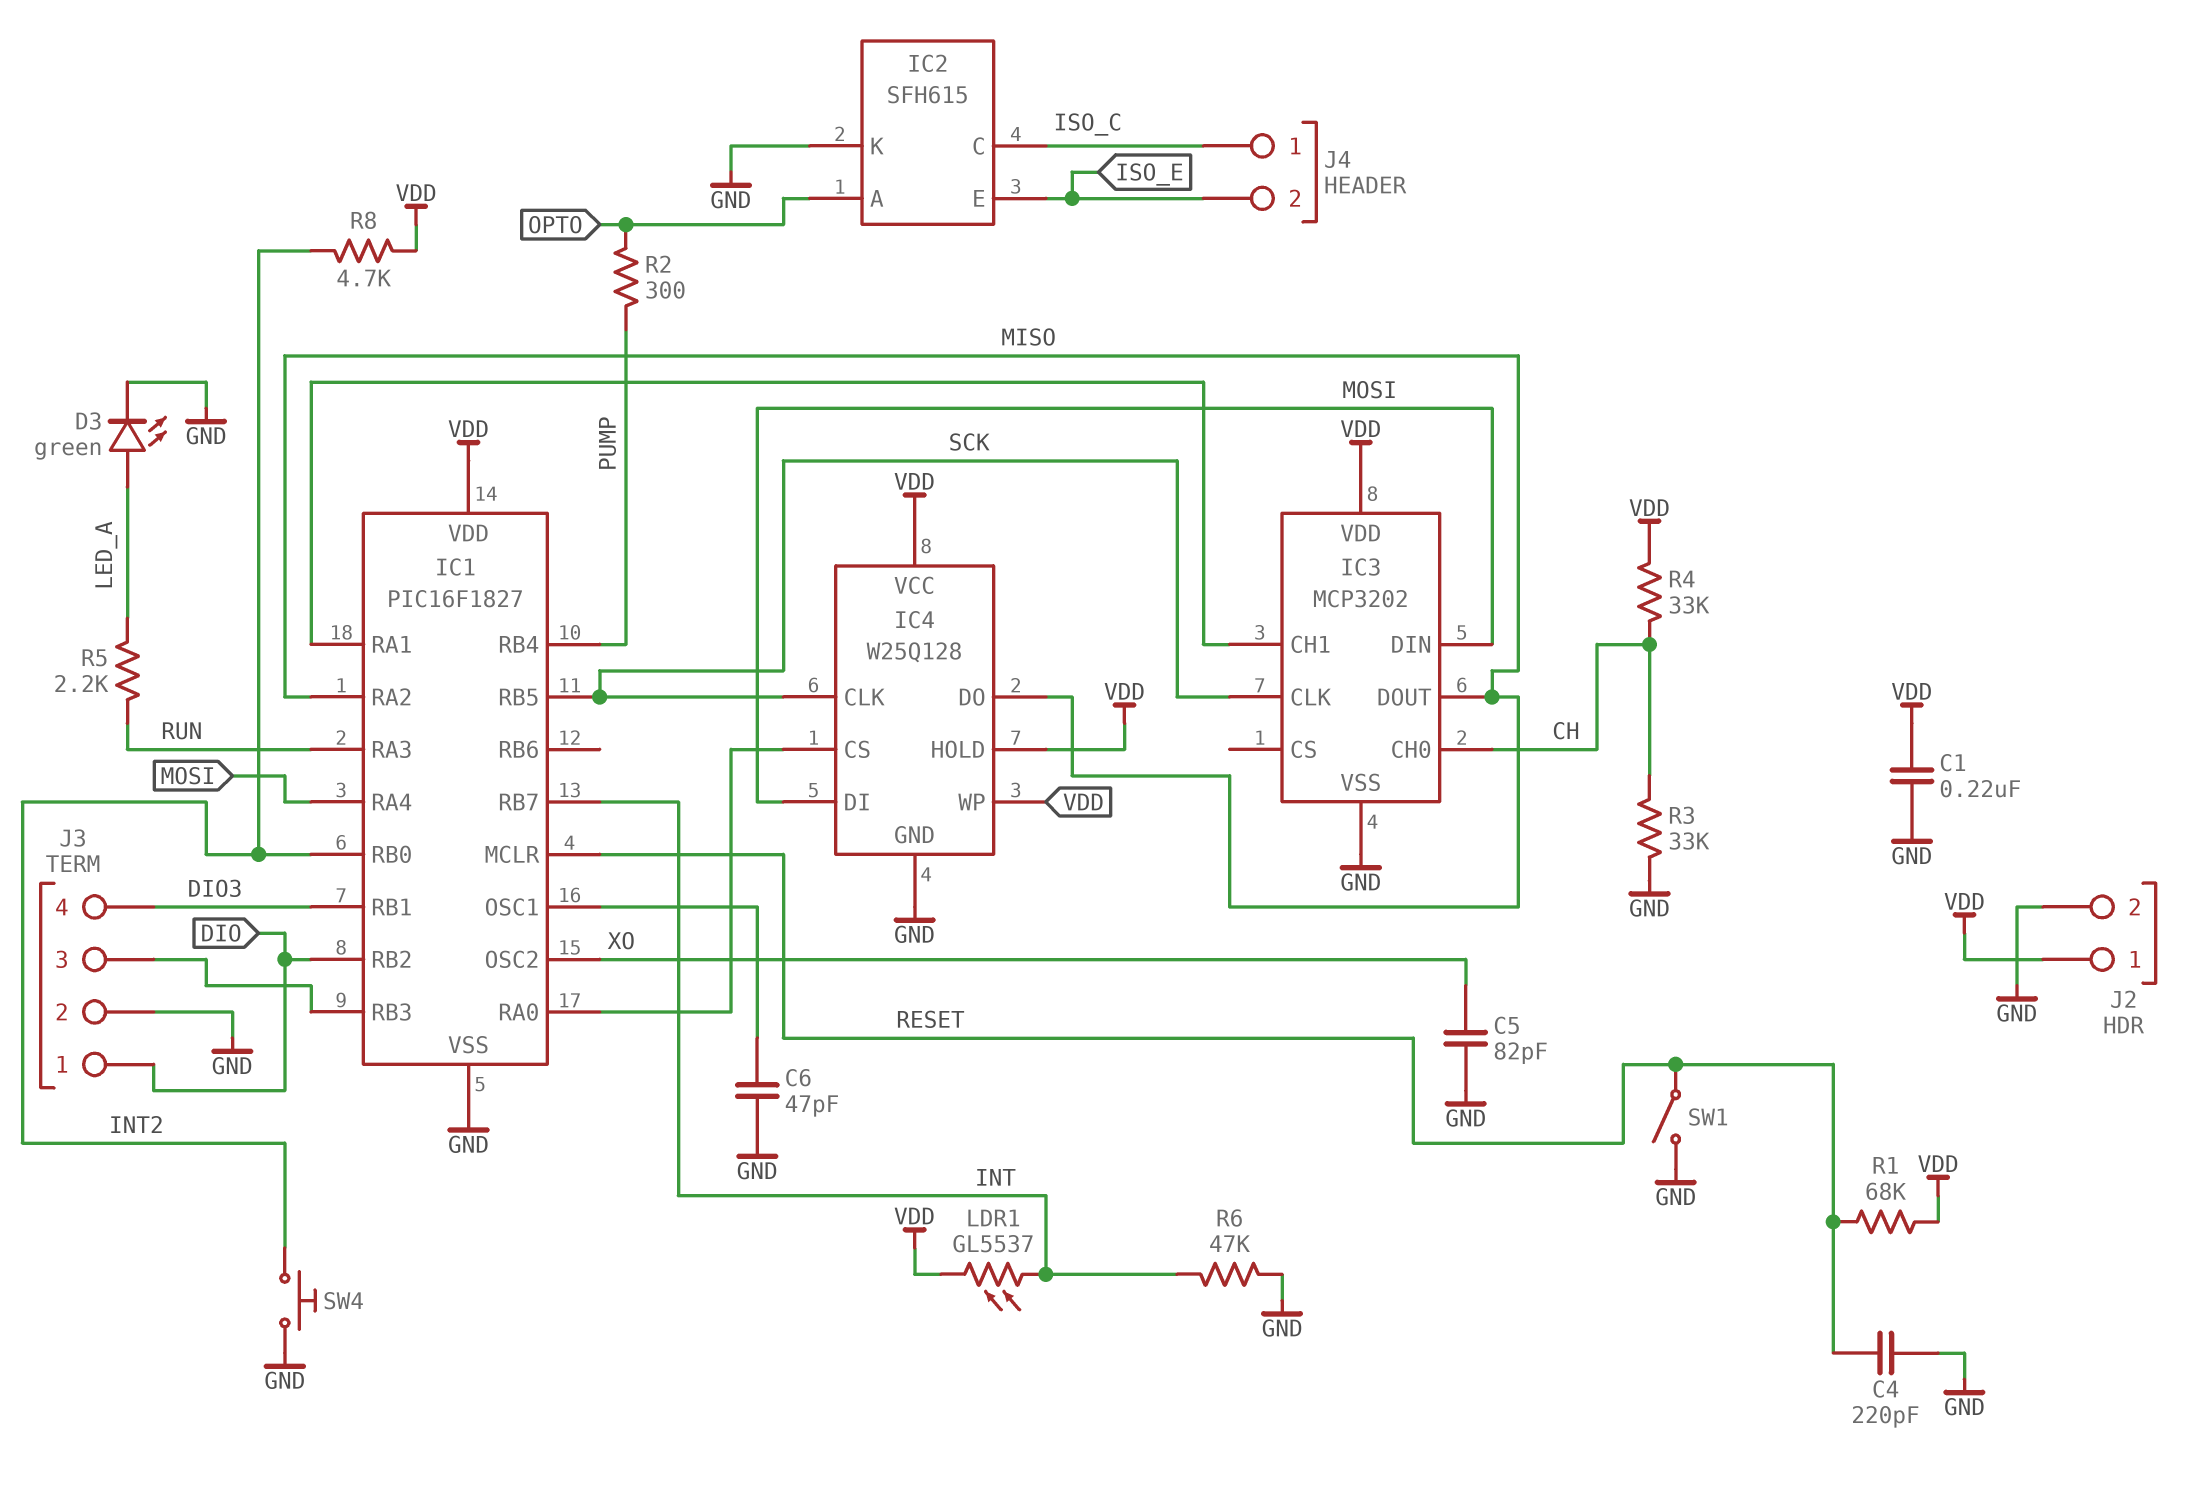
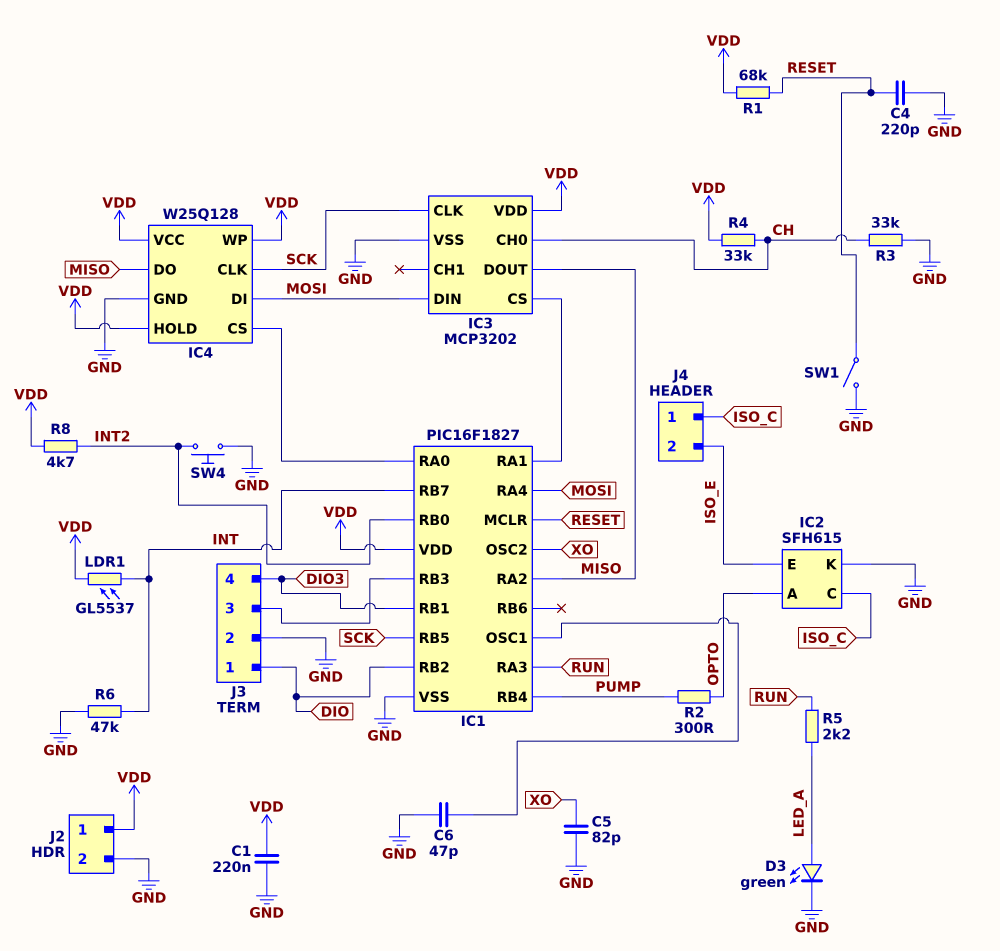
IC3 pin CH1: IC1/RA1 -> none
IC3 pin CS: none -> IC1/RA1

